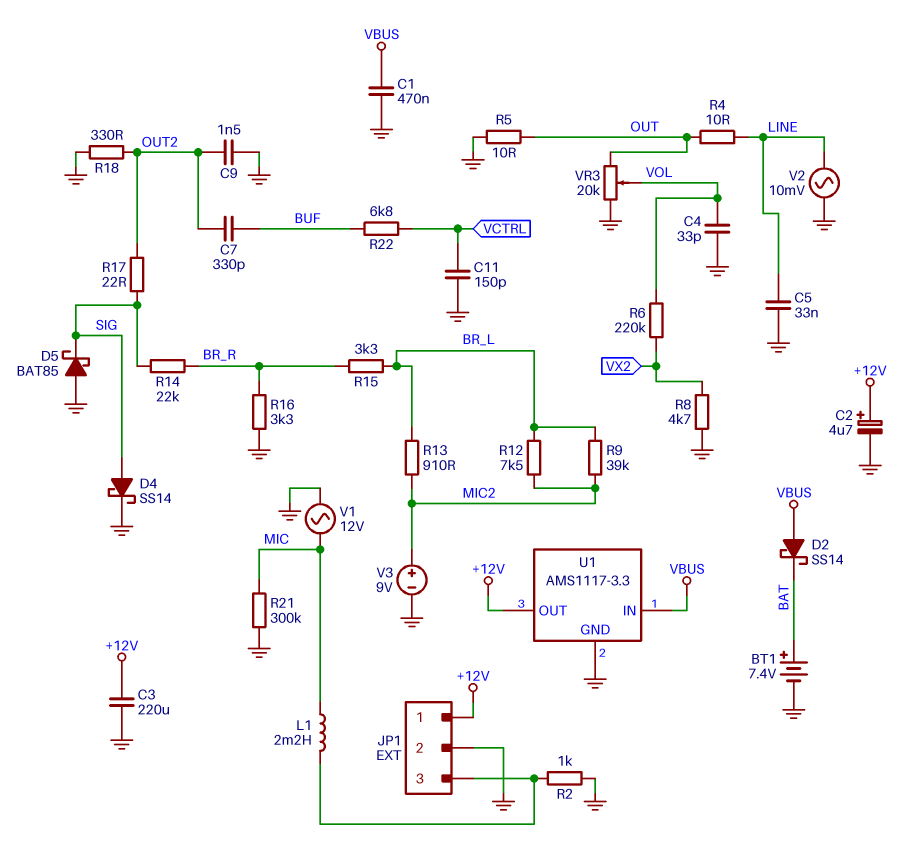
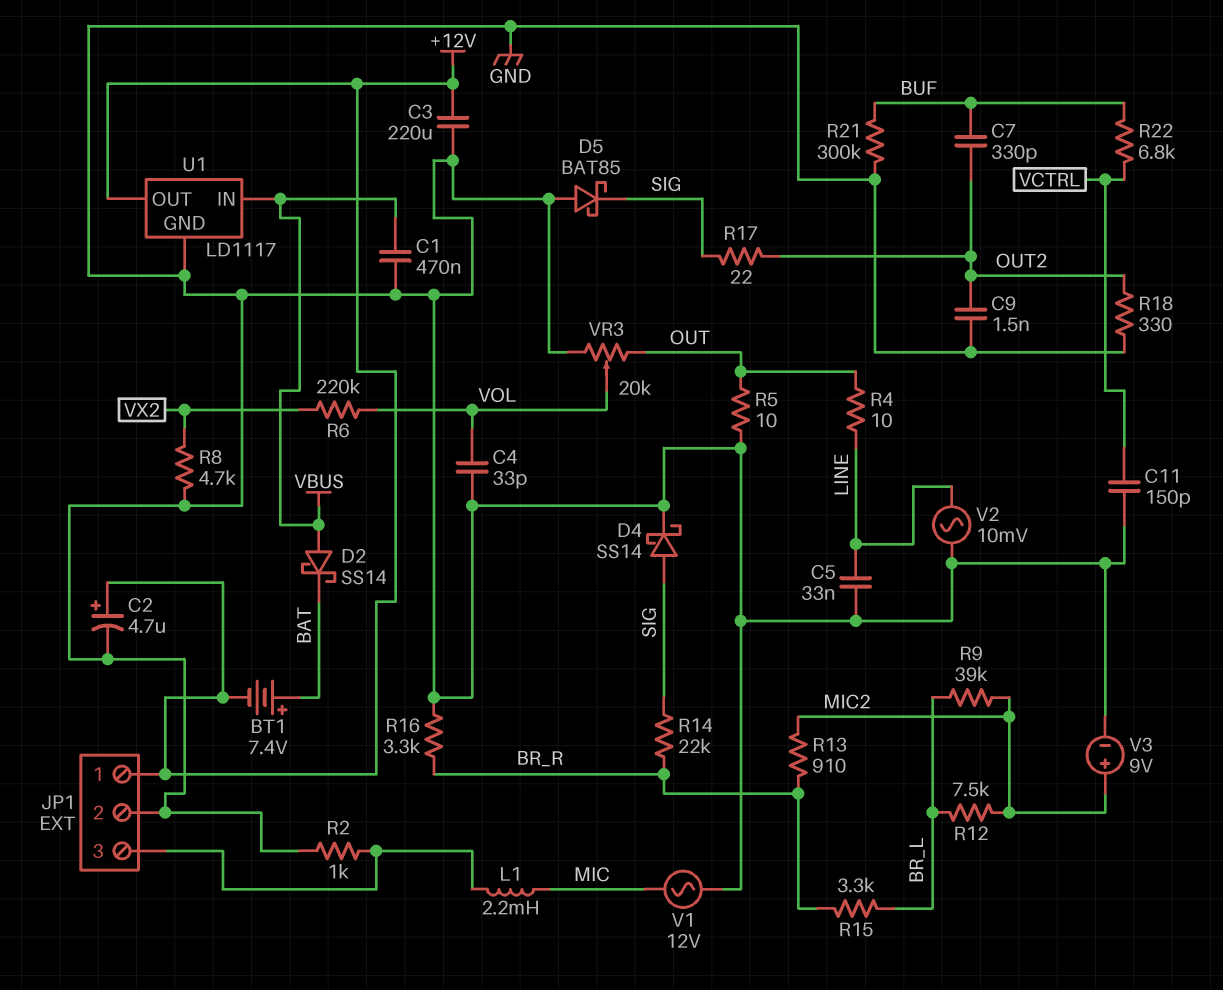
BT1: 7.4V (plus BAT, minus GND) -> 7.4V (plus BAT, minus +12V)
R13: 910 (BR_L, MIC2) -> 910 (BR_R, MIC2)
R21: 300k (GND, MIC) -> 300k (BUF, GND)
U1: AMS1117-3.3 -> LD1117

